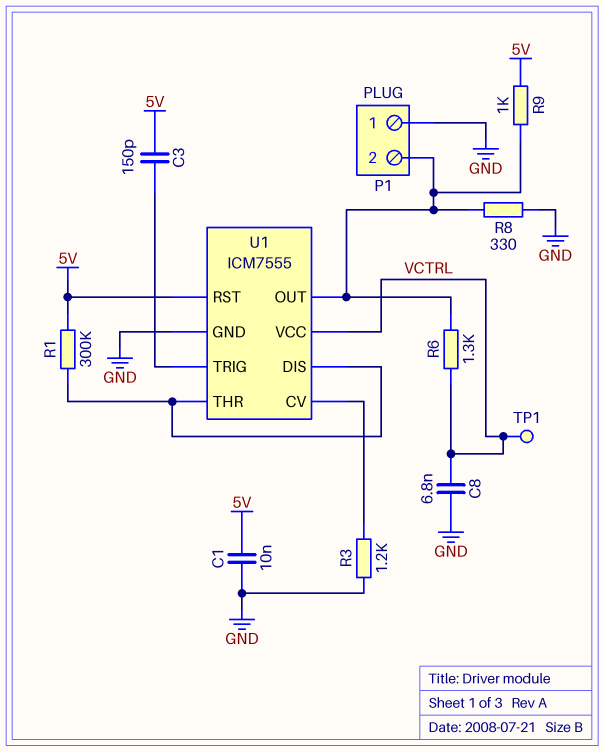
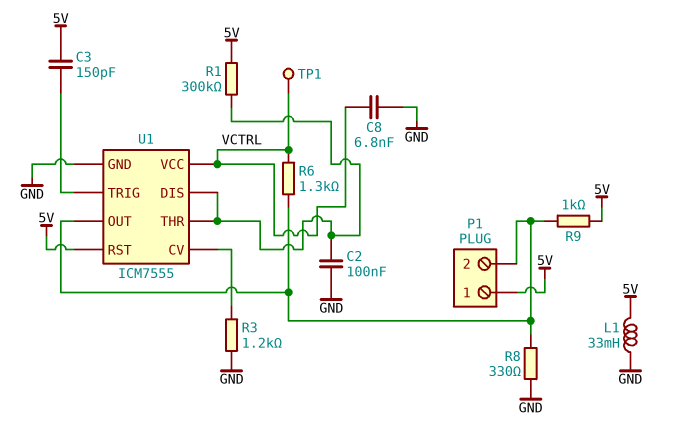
C1: 10nF (5V, GND) -> none
C2: none -> 100nF (GND, U1/DIS)
L1: none -> 33mH (5V, GND)
P1 pin 1: GND -> 5V

